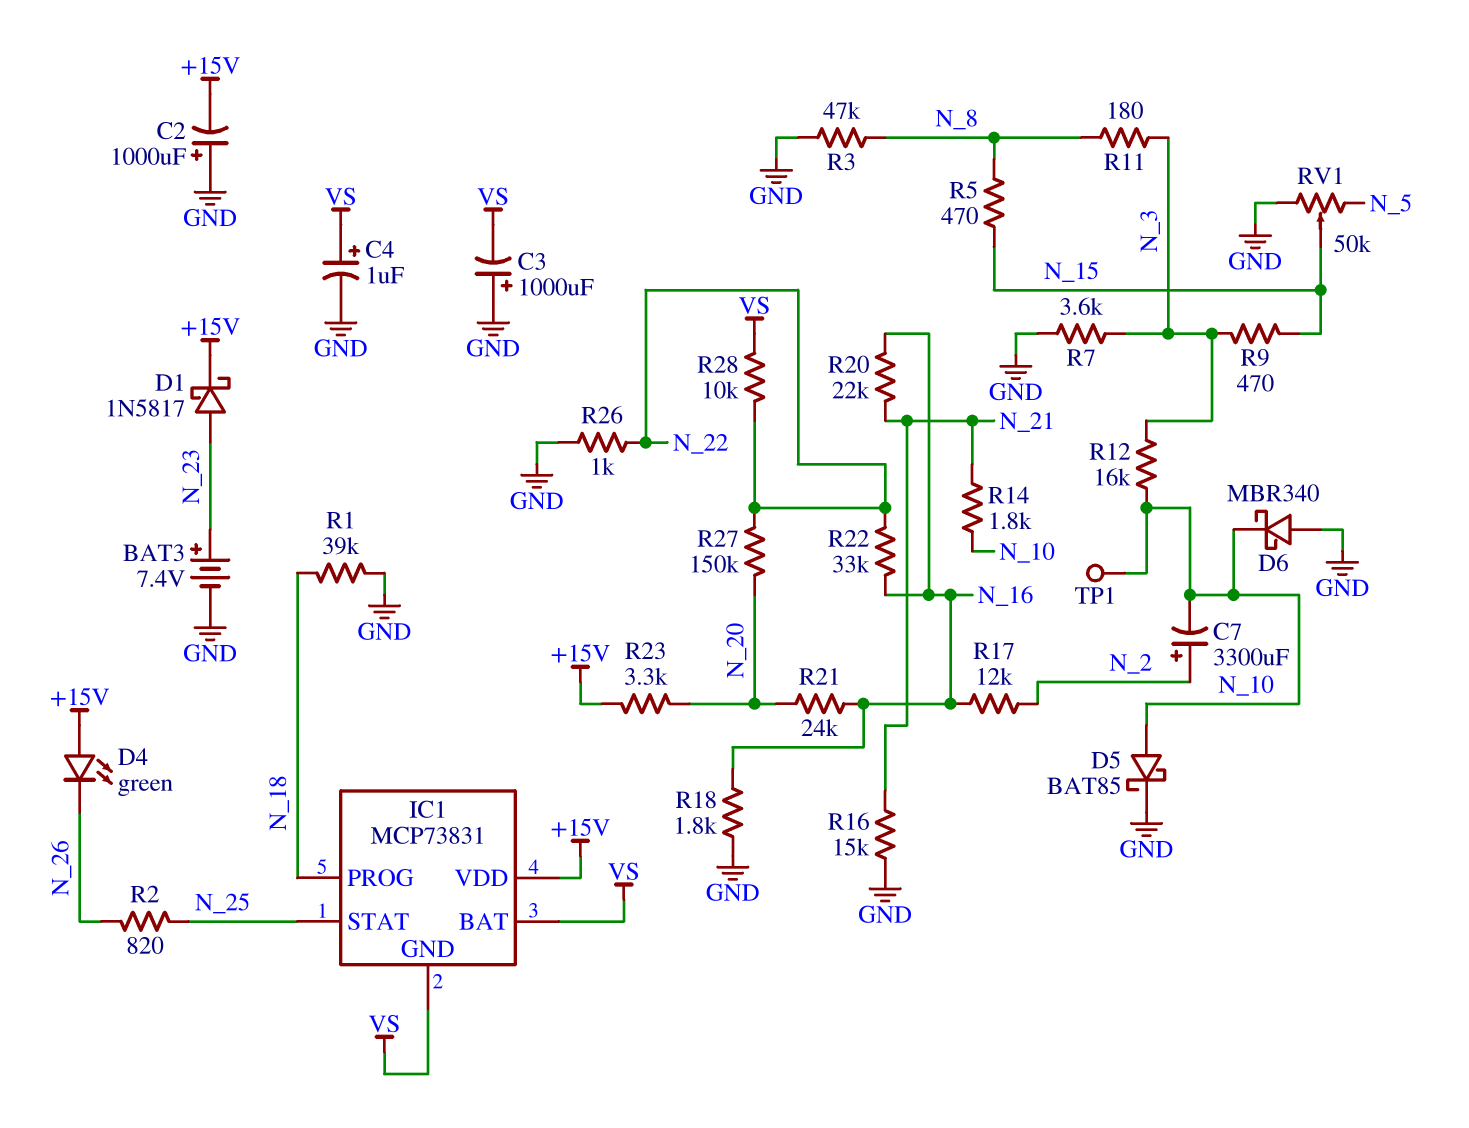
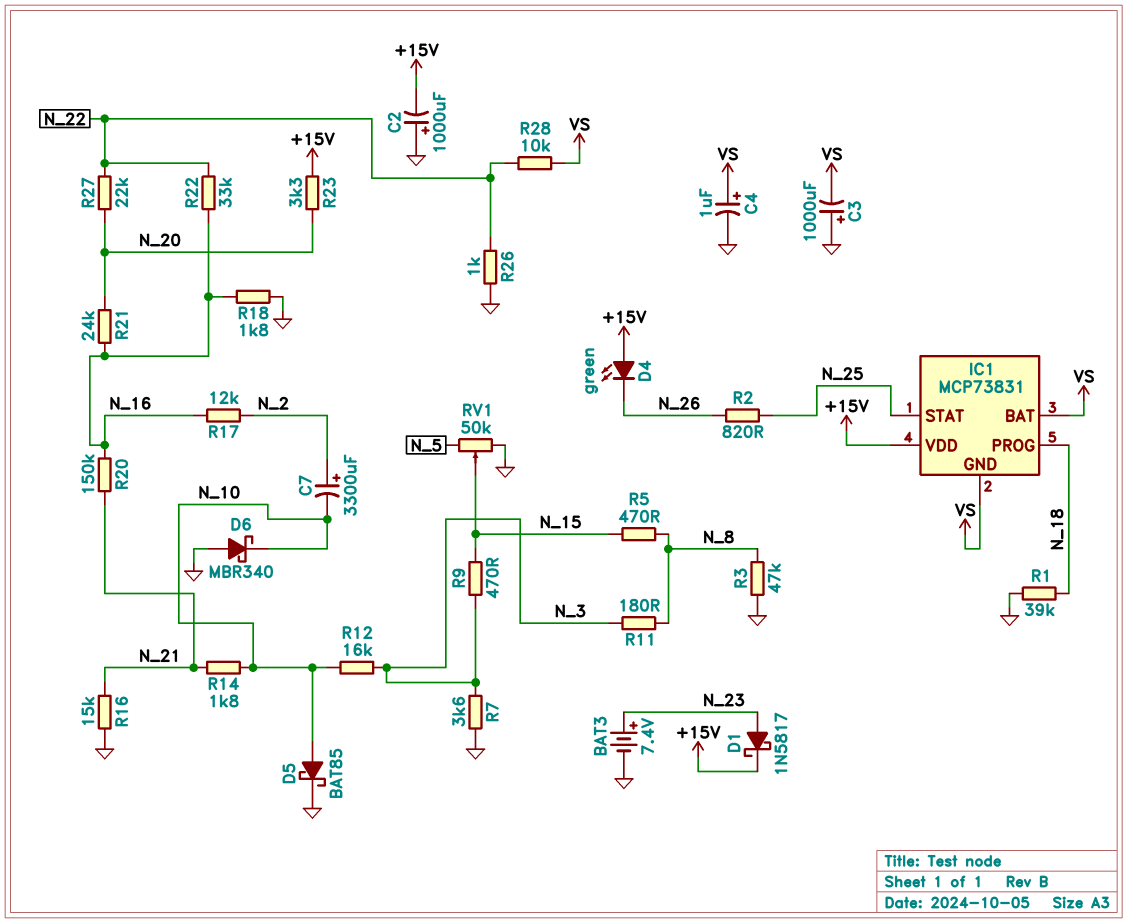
R20: 22k (N_16, N_21) -> 150k (N_16, N_21)
R27: 150k (N_20, N_22) -> 22k (N_20, N_22)
TP1: test point (N_10) -> none

